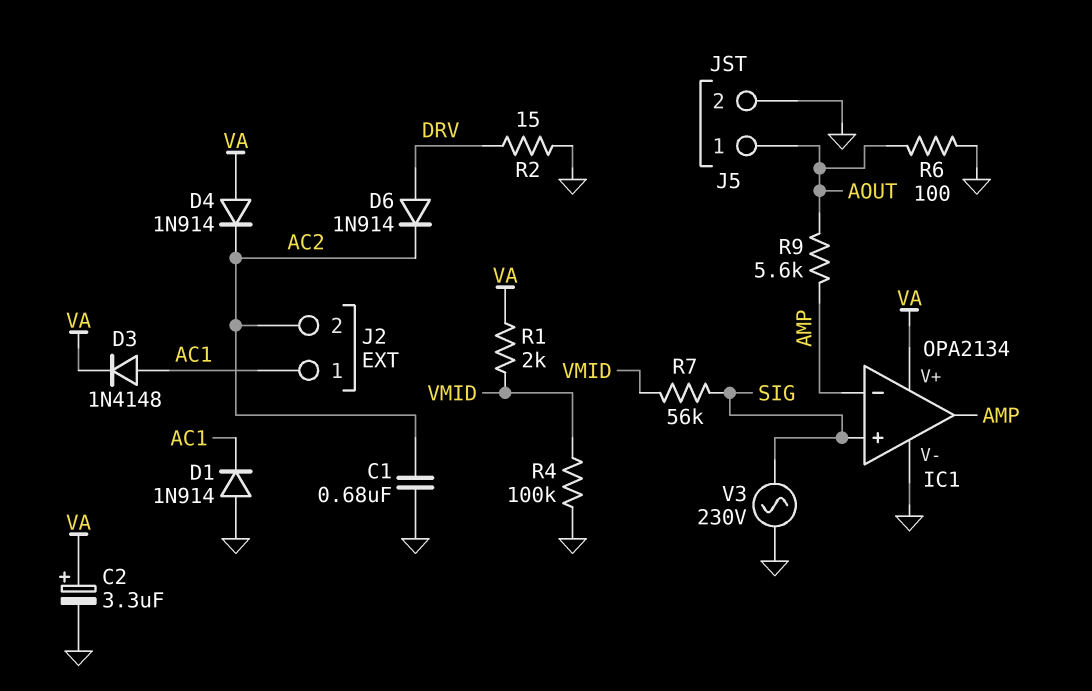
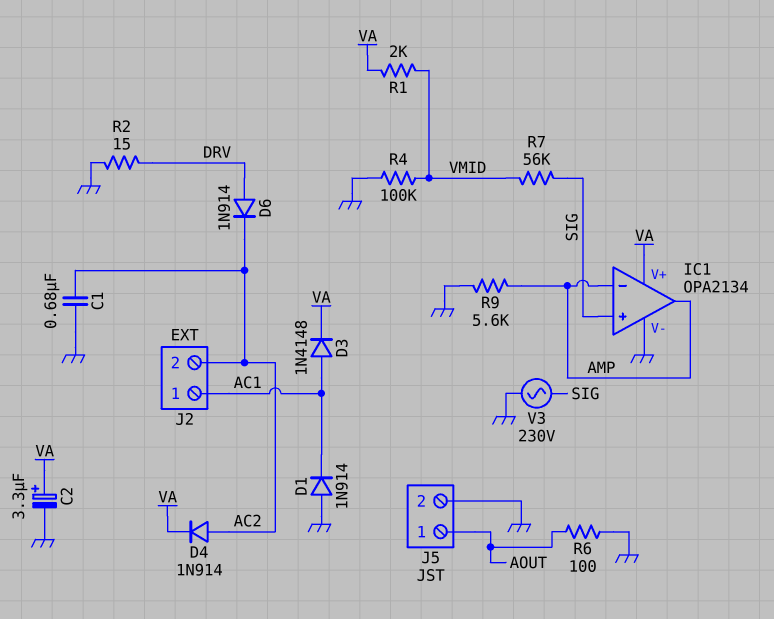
D4: diode 1N914 (A VA, K AC2) -> diode 1N914 (A AC2, K VA)
R9: 5.6k (AMP, AOUT) -> 5.6k (AMP, GND)

